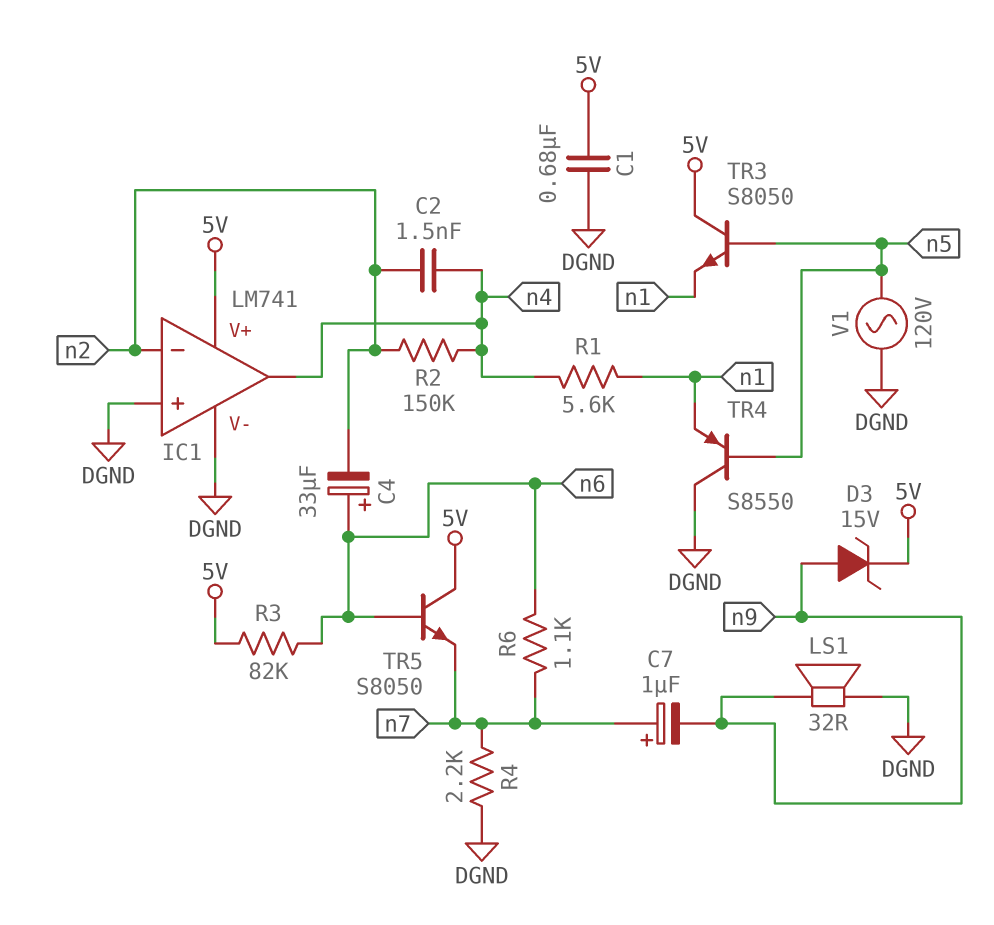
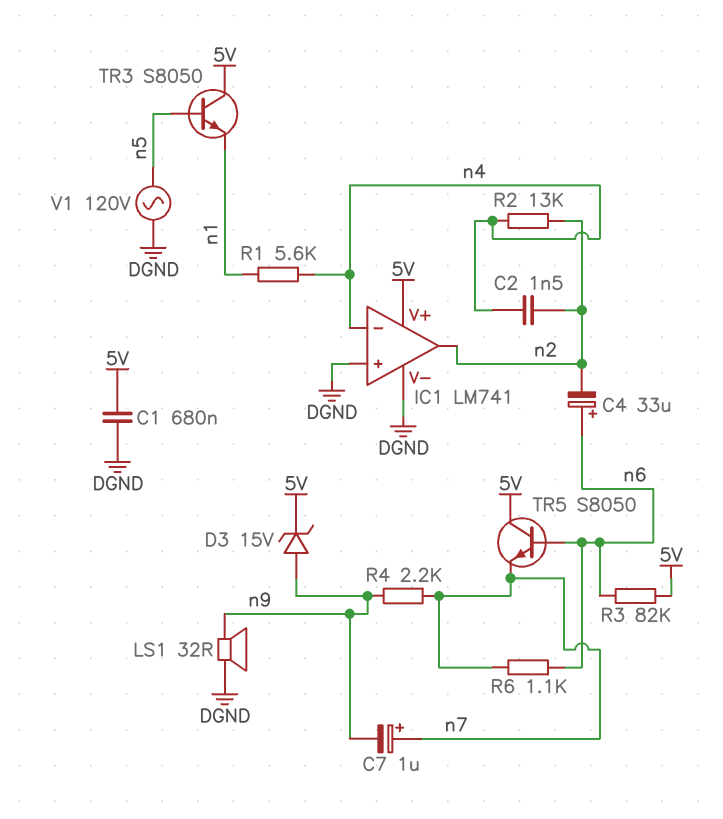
IC1 pin in-: n2 -> n4
IC1 pin out: n4 -> n2
R2: 150k (n2, n4) -> 13k (n2, n4)
R4: 2.2k (DGND, n7) -> 2.2k (n7, n9)
TR4: PNP S8550 (B n5, C DGND, E n1) -> none

